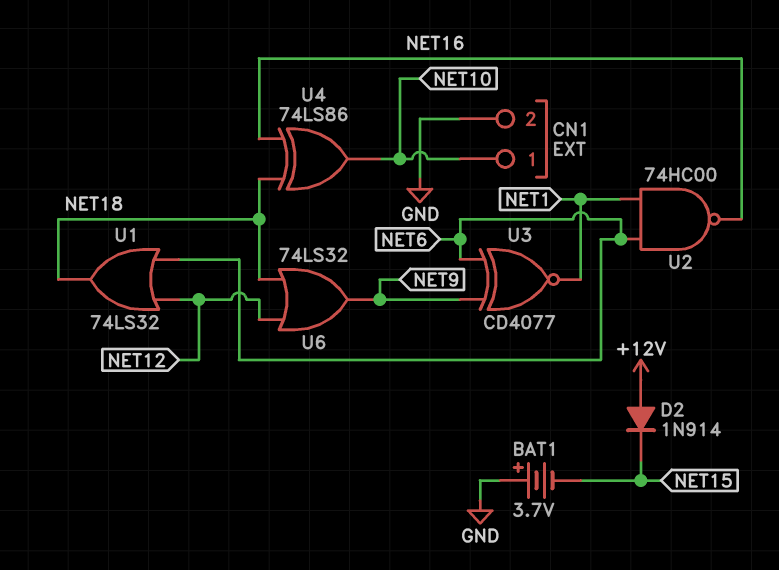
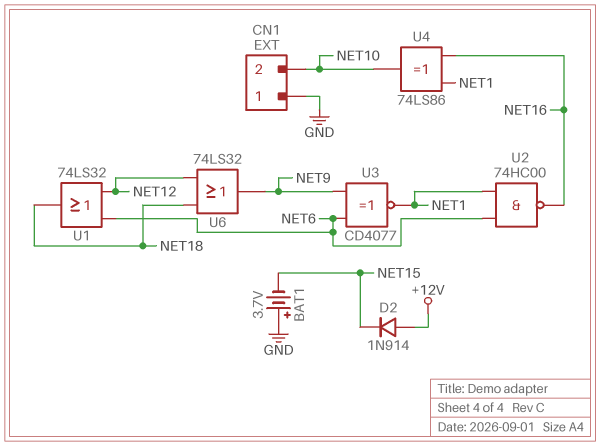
CN1 pin 1: NET10 -> GND
CN1 pin 2: GND -> NET10
U4: XOR 74LS86 (in NET16, in NET18, out NET10) -> XOR 74LS86 (in NET1, in NET16, out NET10)

